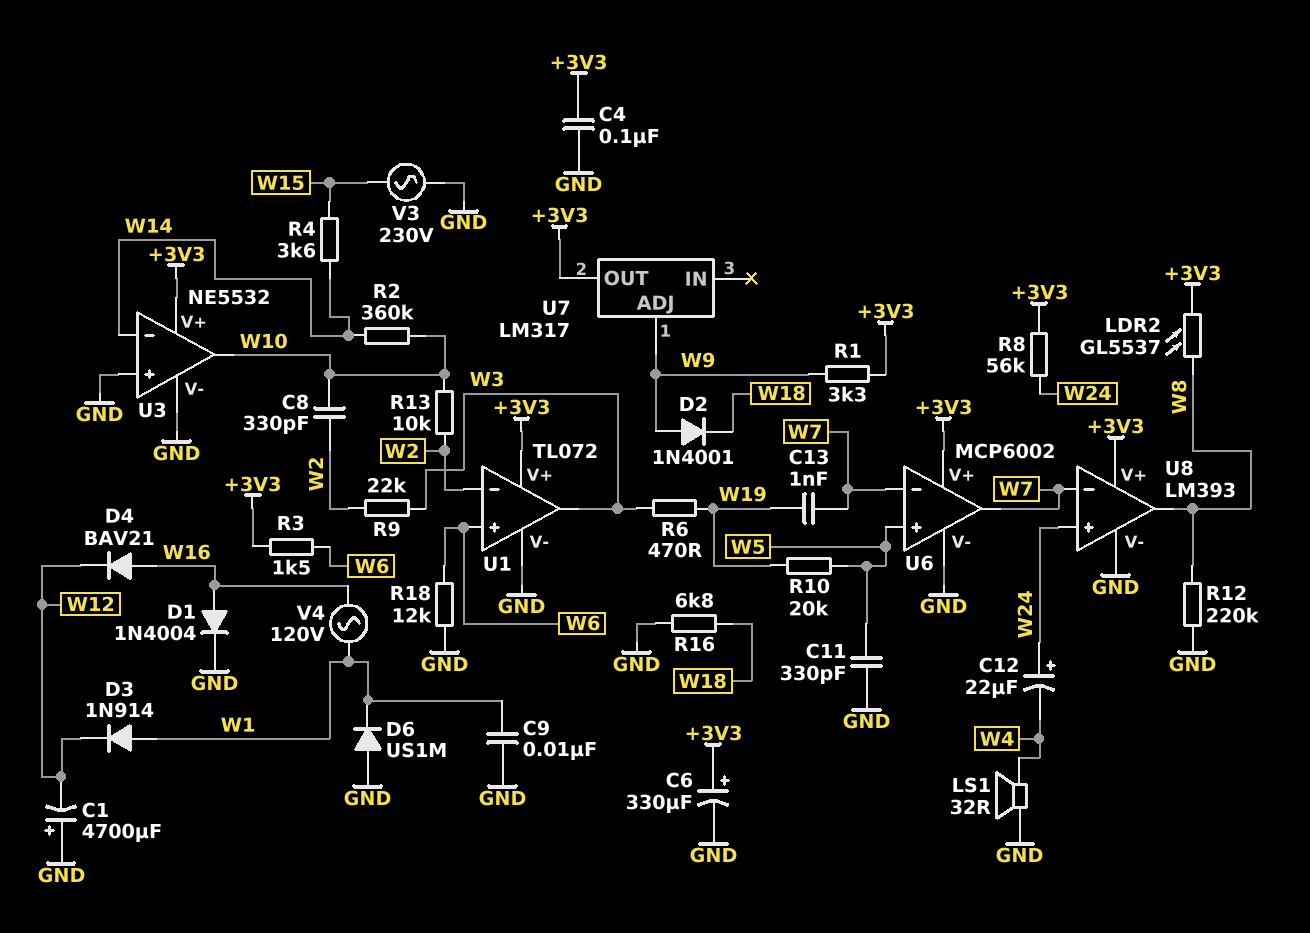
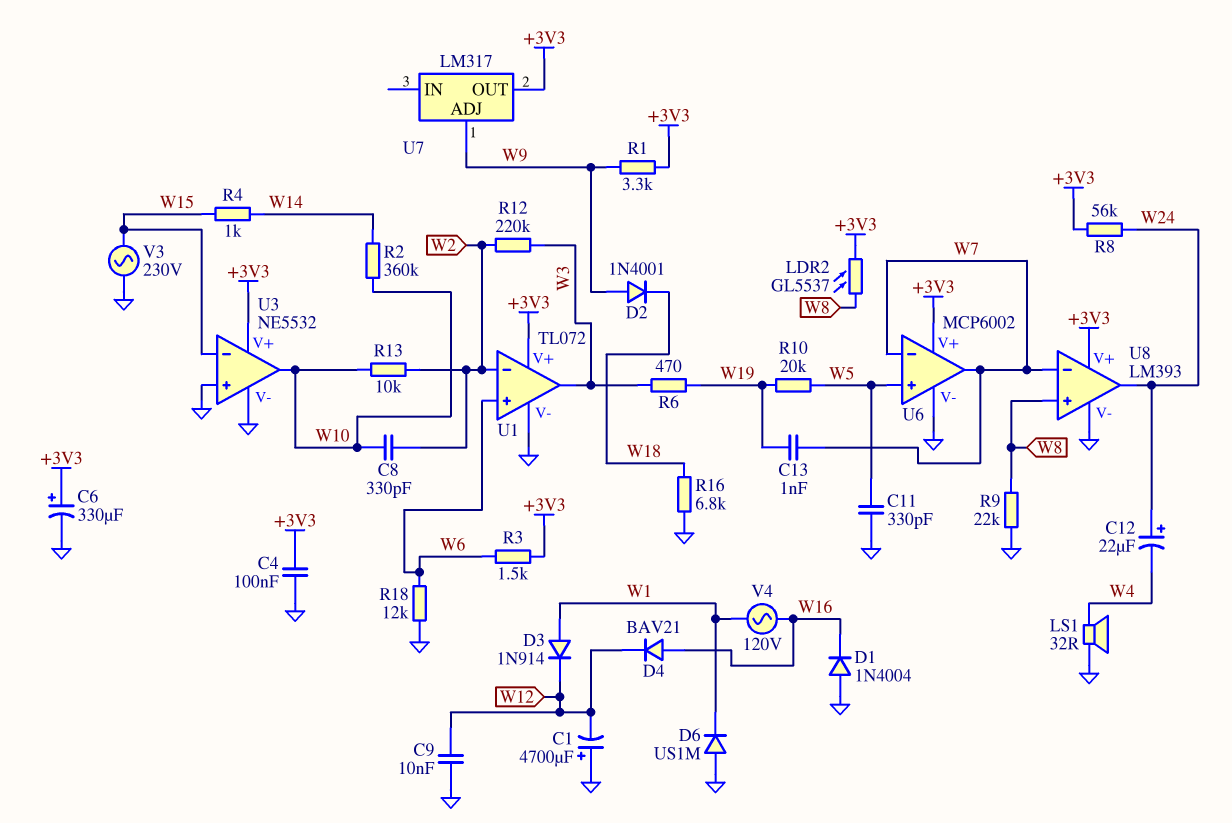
C9: 10nF (GND, W1) -> 10nF (GND, W12)
D1: diode 1N4004 (A W16, K GND) -> diode 1N4004 (A GND, K W16)
R4: 3.6k (W14, W15) -> 1k (W14, W15)
R9: 22k (W2, W3) -> 22k (GND, W8)
R12: 220k (GND, W8) -> 220k (W2, W3)
U3 pin in-: W14 -> W15
U8 pin in+: W24 -> W8
U8 pin out: W8 -> W24

